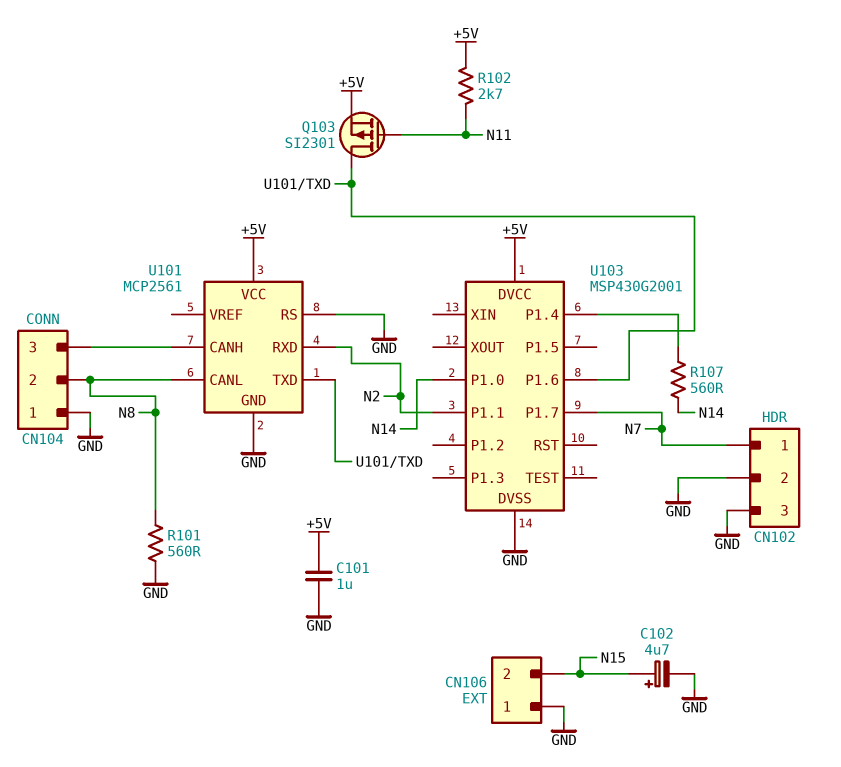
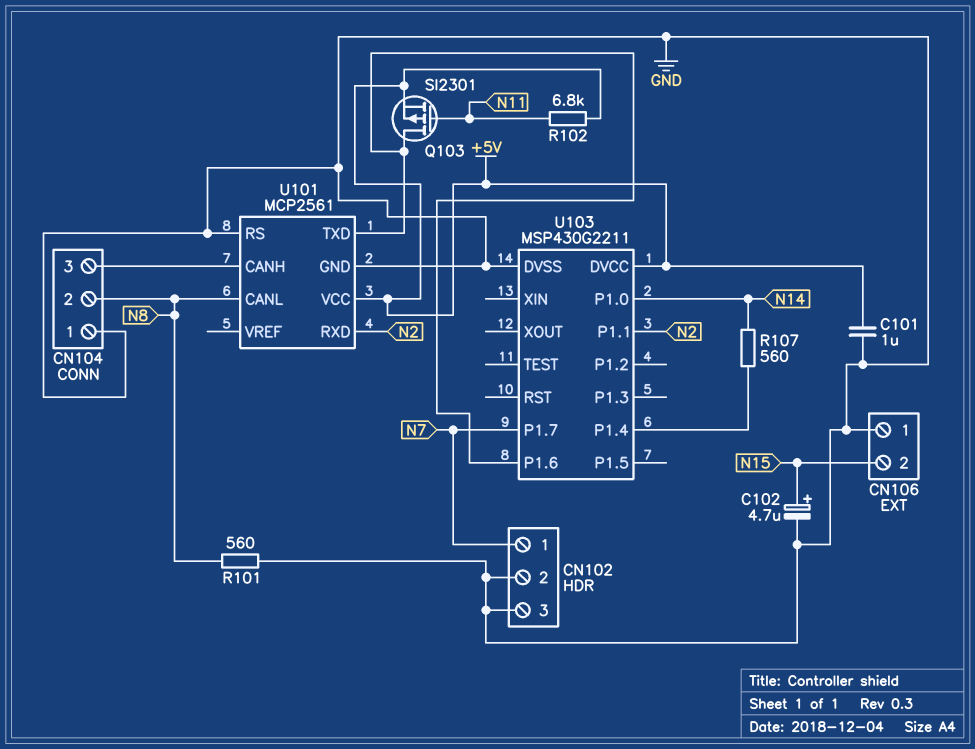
R102: 2.7k (+5V, N11) -> 6.8k (+5V, N11)
U103: MSP430G2001 -> MSP430G2211

